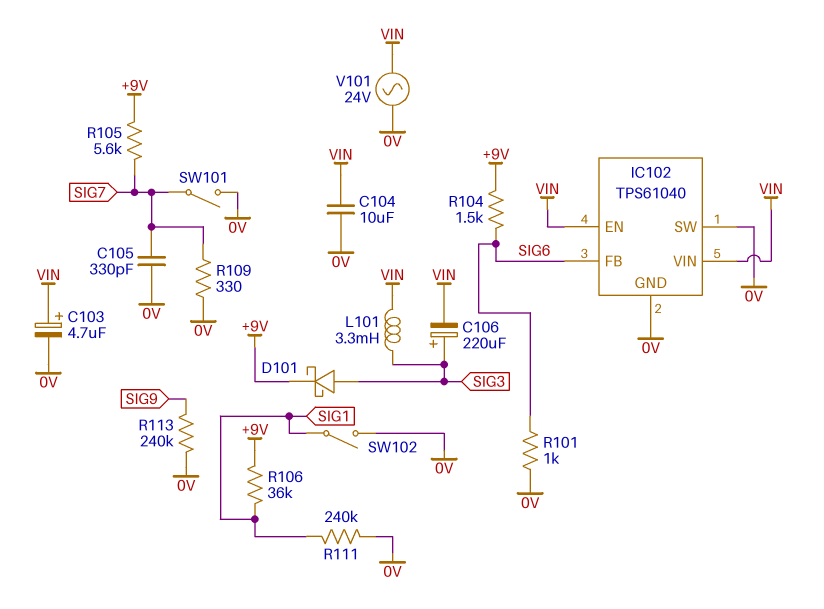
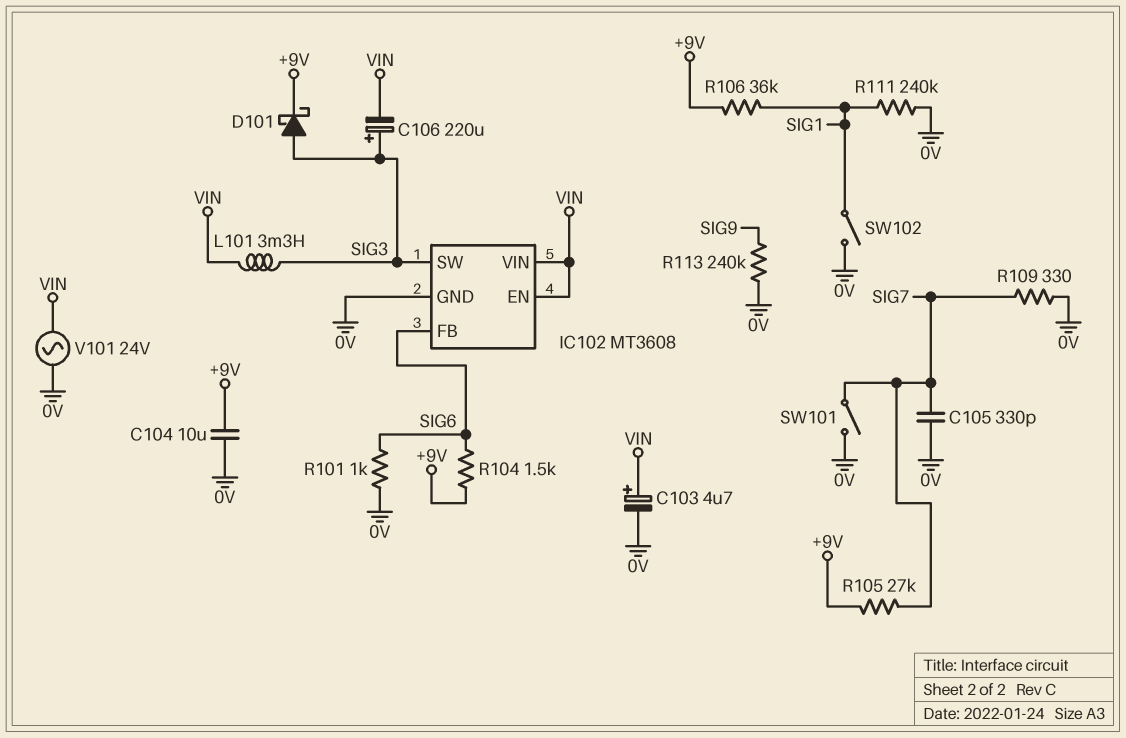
C104: 10uF (0V, VIN) -> 10uF (+9V, 0V)
IC102: TPS61040 -> MT3608
IC102 pin SW: 0V -> SIG3
R105: 5.6k (+9V, SIG7) -> 27k (+9V, SIG7)

